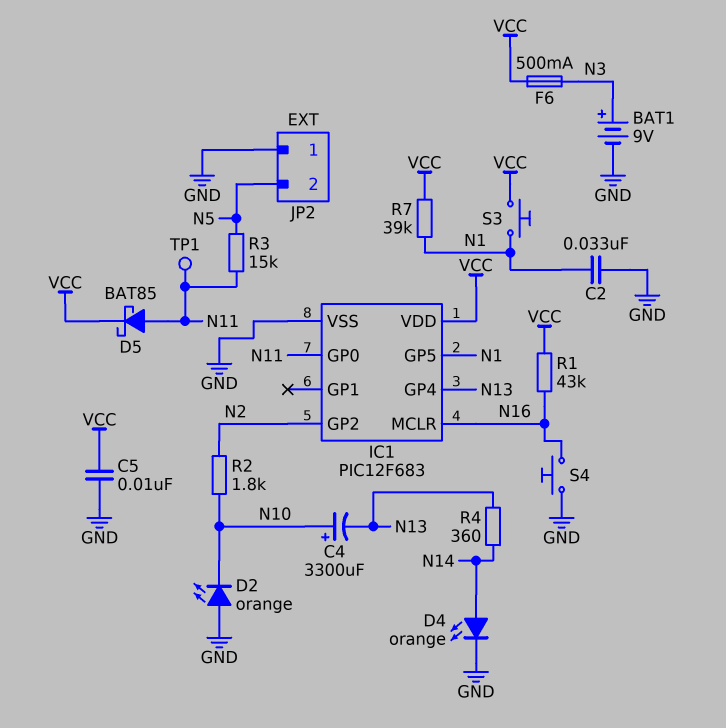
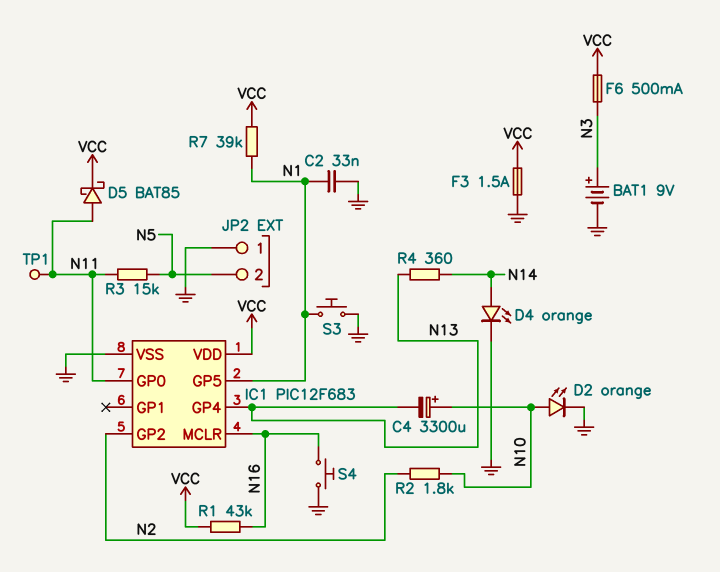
C5: 10nF (GND, VCC) -> none
D2: LED orange (A GND, K N10) -> LED orange (A N10, K GND)
F3: none -> 1.5A (GND, VCC)
S3: button (N1, VCC) -> button (GND, N1)

